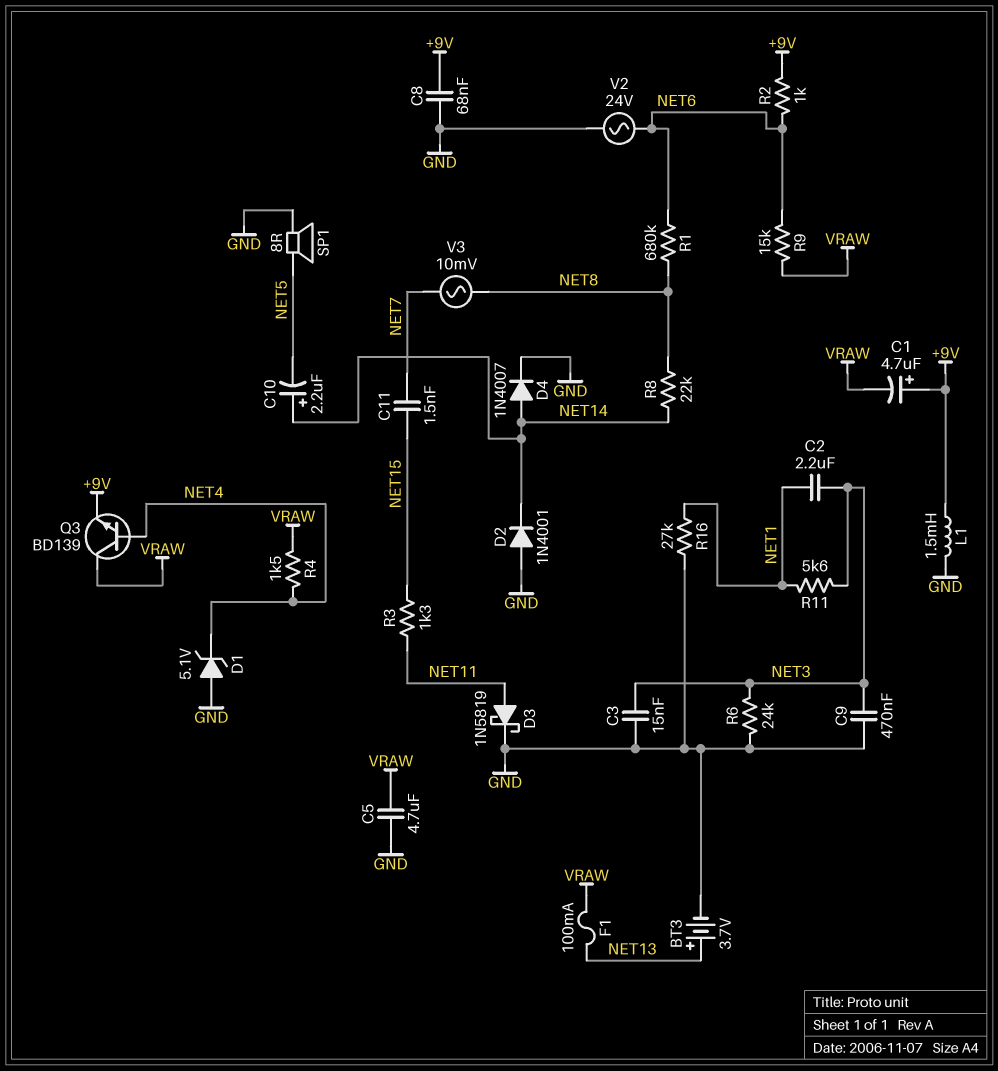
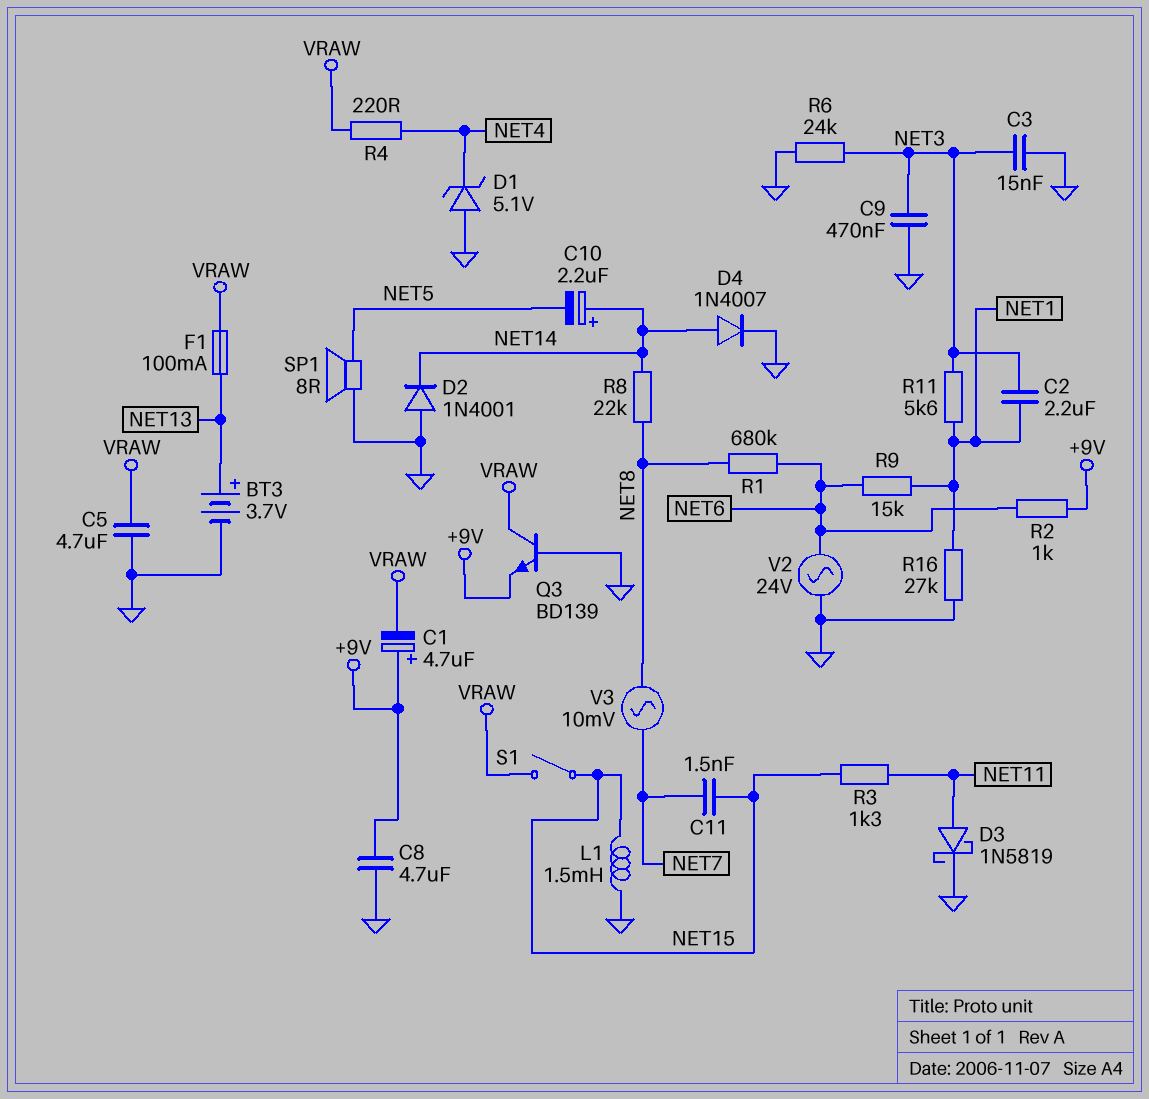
C8: 68nF (+9V, GND) -> 4.7uF (+9V, GND)
L1: 1.5mH (+9V, GND) -> 1.5mH (GND, NET15)
Q3: NPN BD139 (B NET4, C VRAW, E +9V) -> NPN BD139 (B GND, C VRAW, E +9V)
R4: 1.5k (NET4, VRAW) -> 220 (NET4, VRAW)
R9: 15k (NET6, VRAW) -> 15k (NET1, NET6)
S1: none -> switch (NET15, VRAW)

